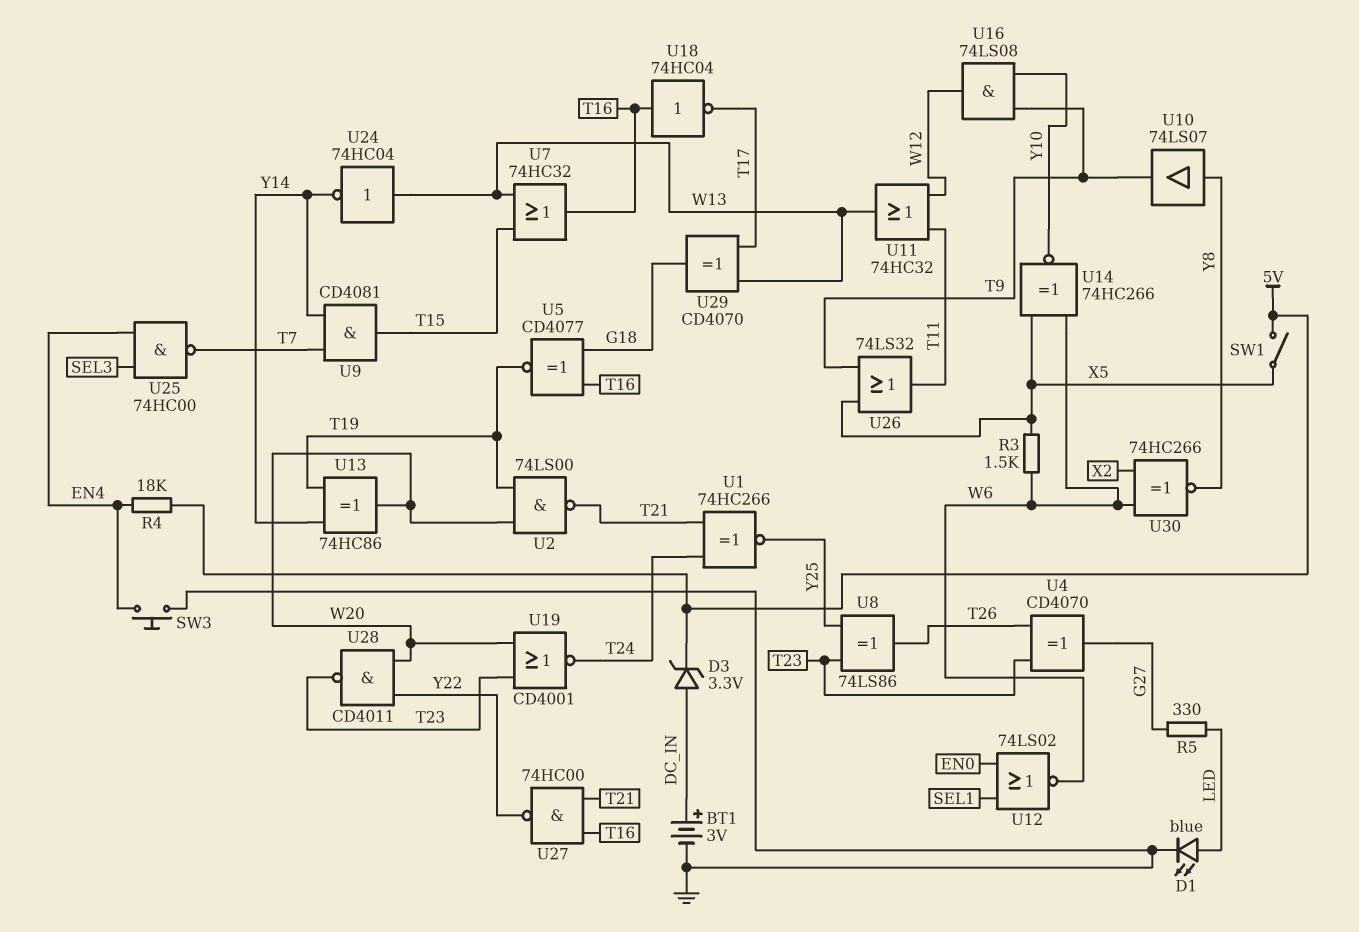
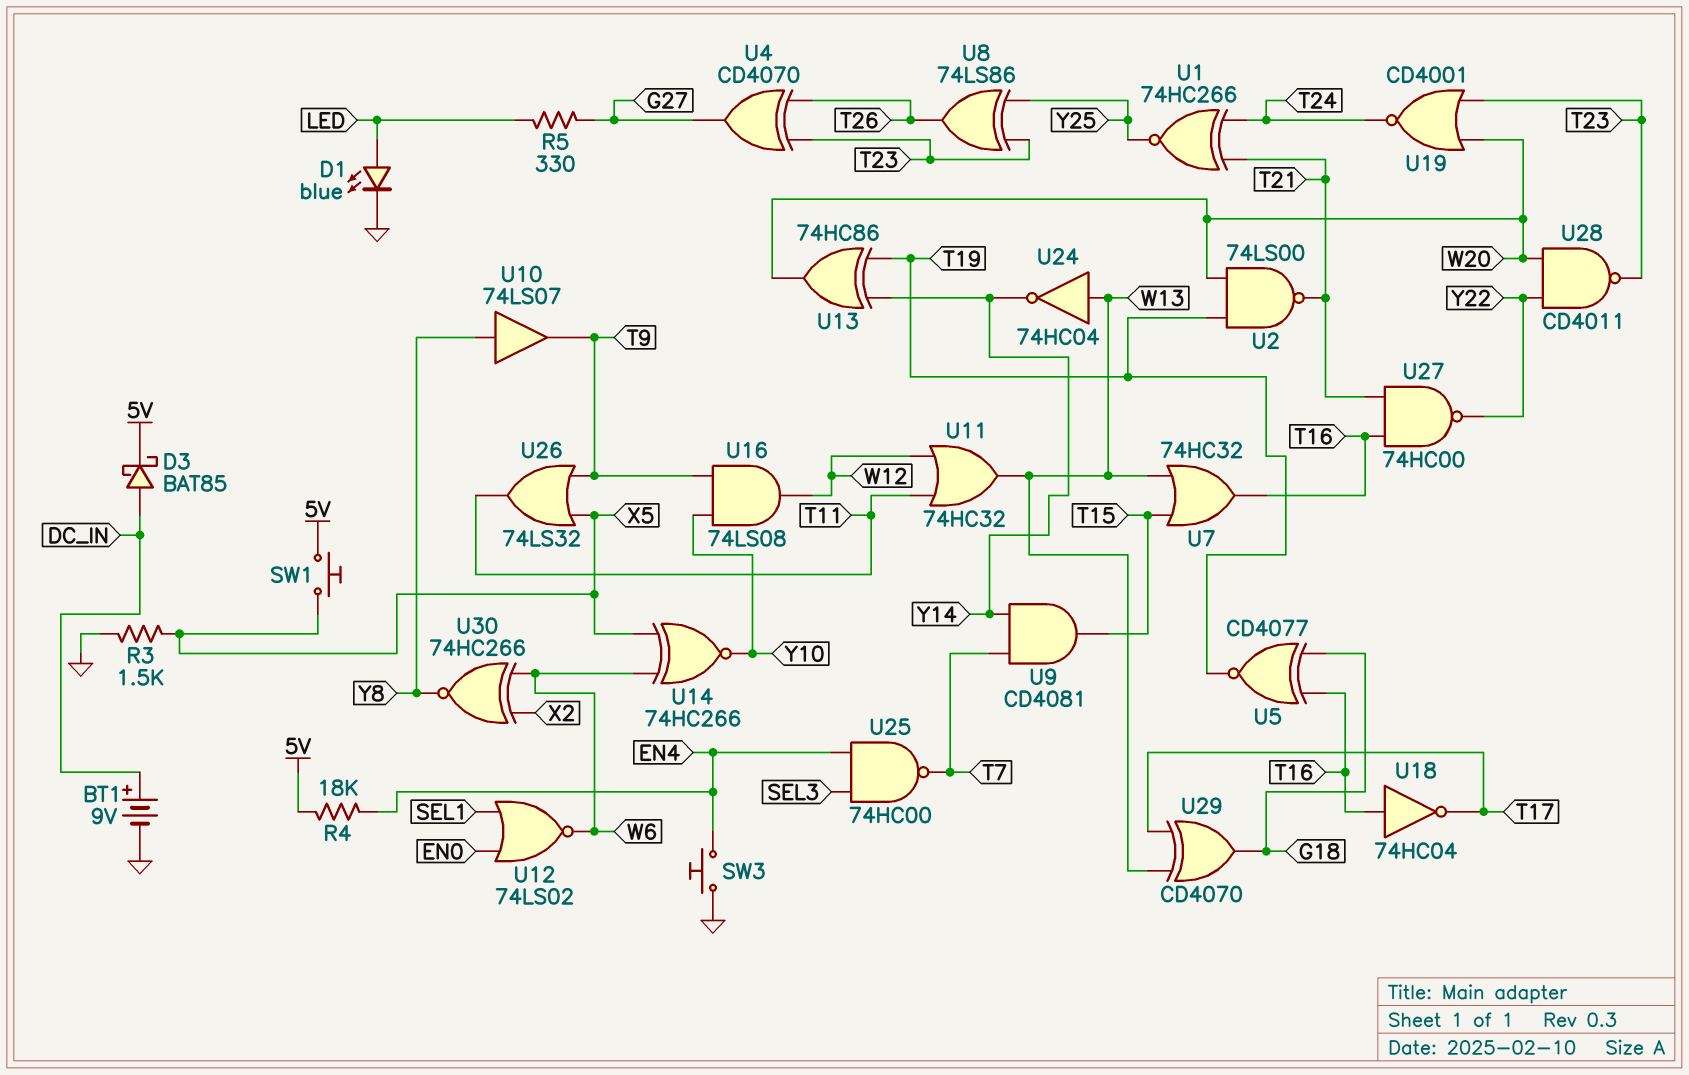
BT1: 3V (plus DC_IN, minus GND) -> 9V (plus DC_IN, minus GND)
D3: zener 3.3V (A DC_IN, K 5V) -> schottky BAT85 (A DC_IN, K 5V)
R3: 1.5k (W6, X5) -> 1.5k (GND, X5)
SW1: switch (5V, X5) -> button (5V, X5)

